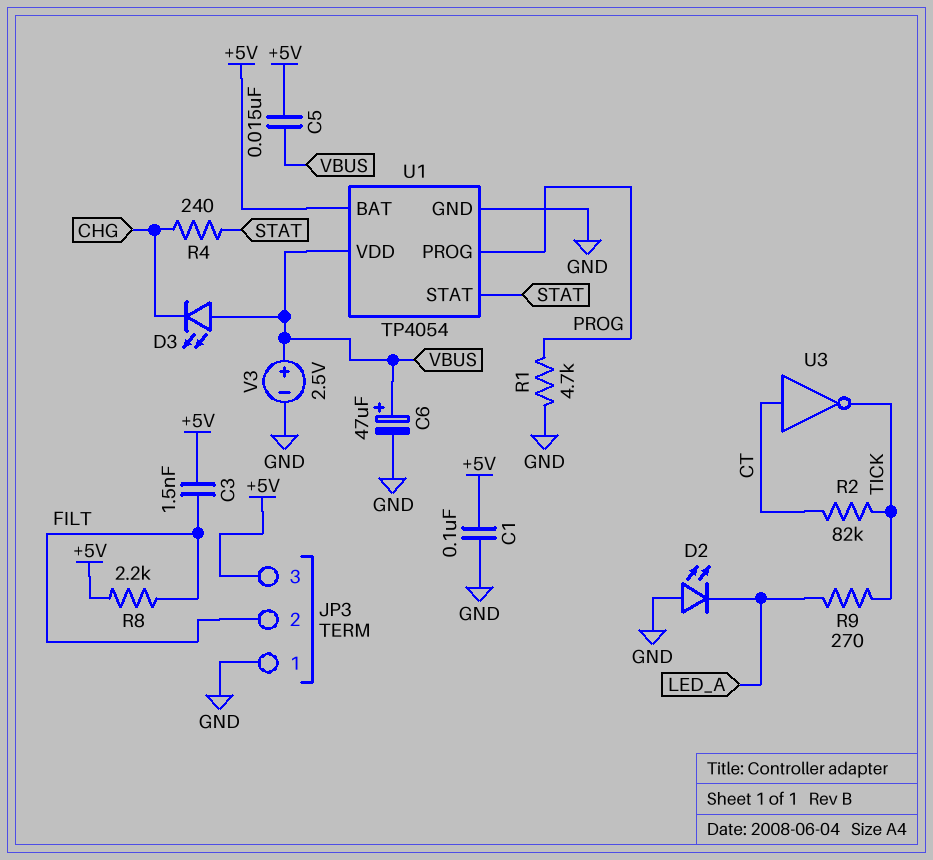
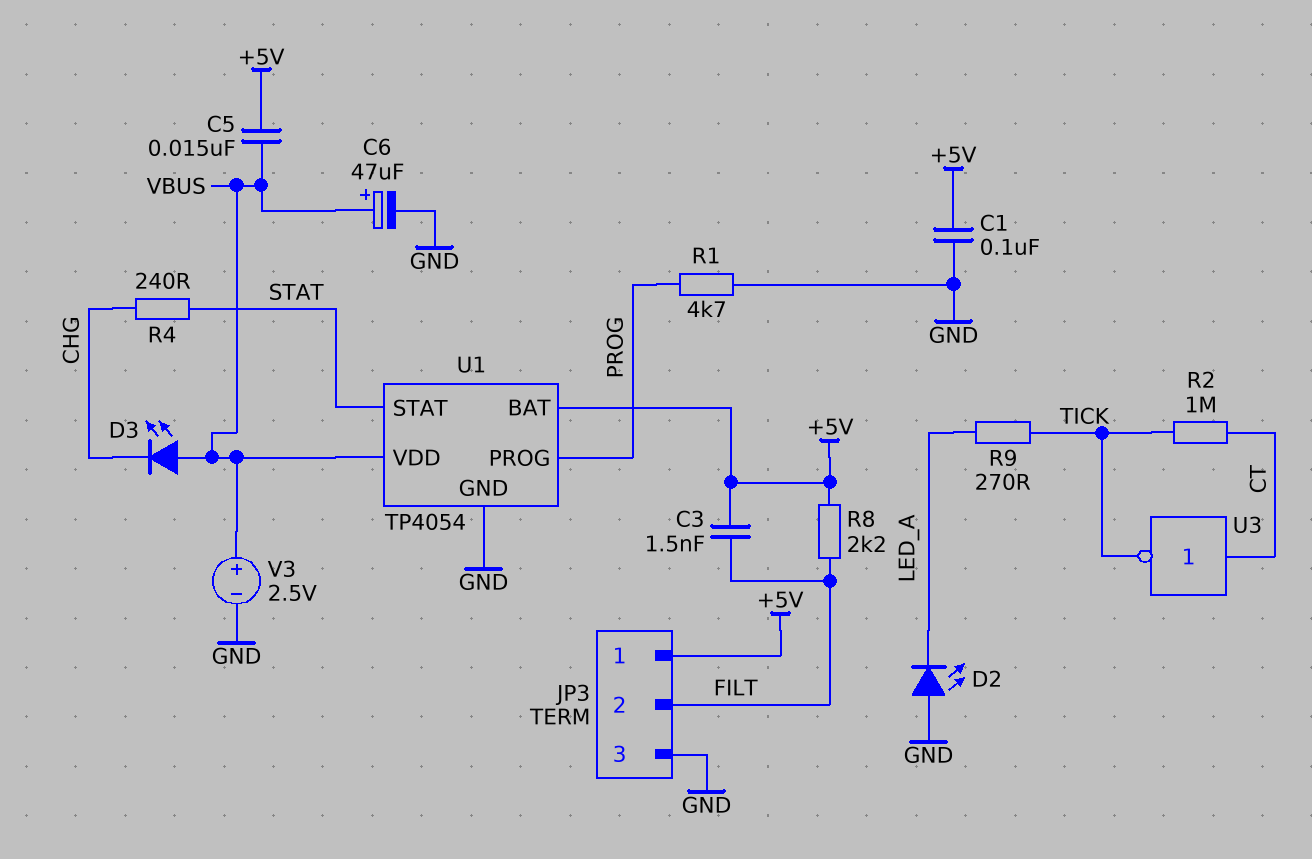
JP3 pin 1: GND -> +5V
JP3 pin 3: +5V -> GND
R2: 82k (CT, TICK) -> 1M (CT, TICK)

